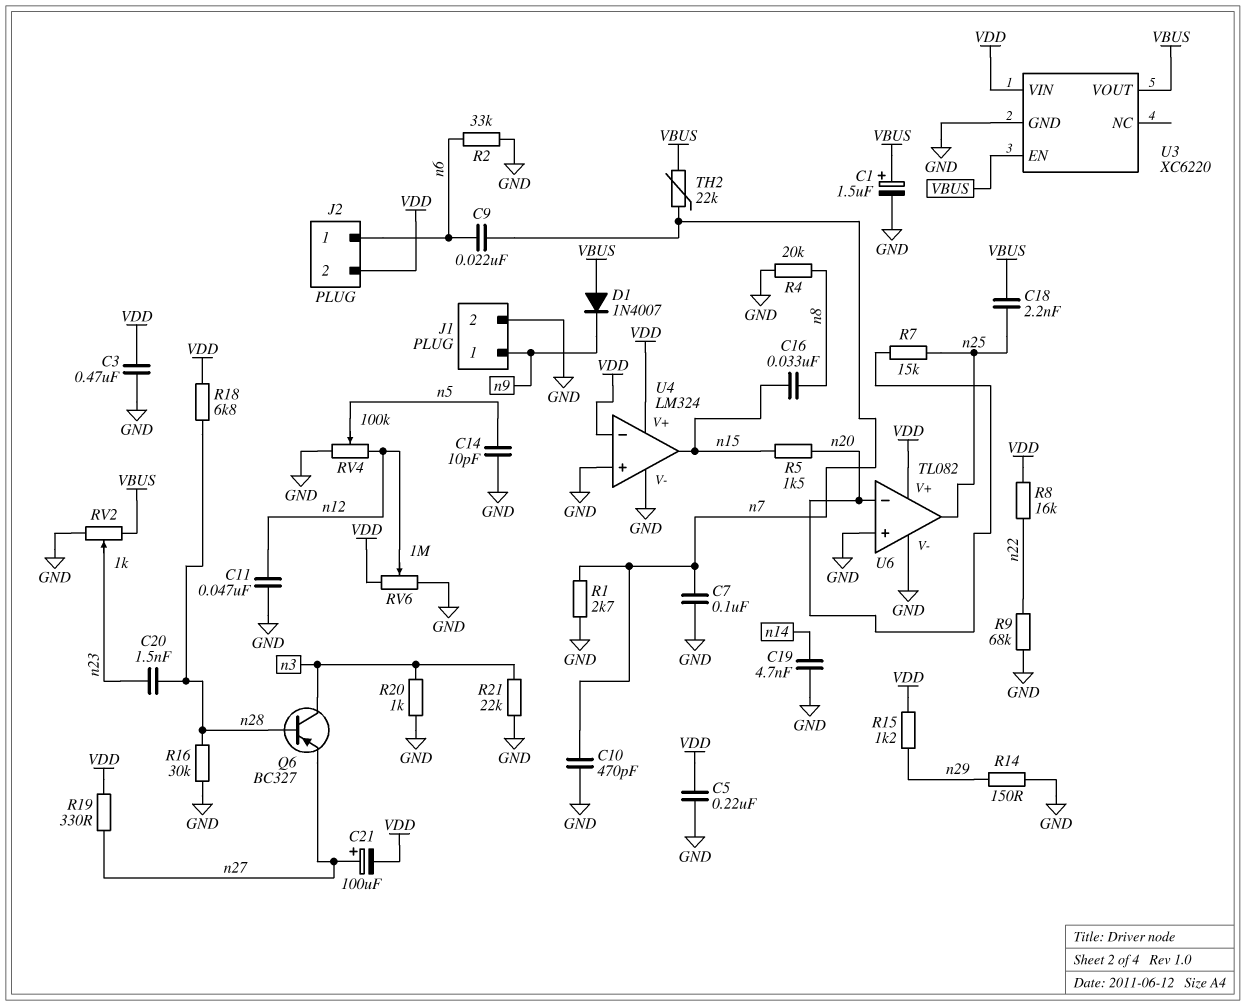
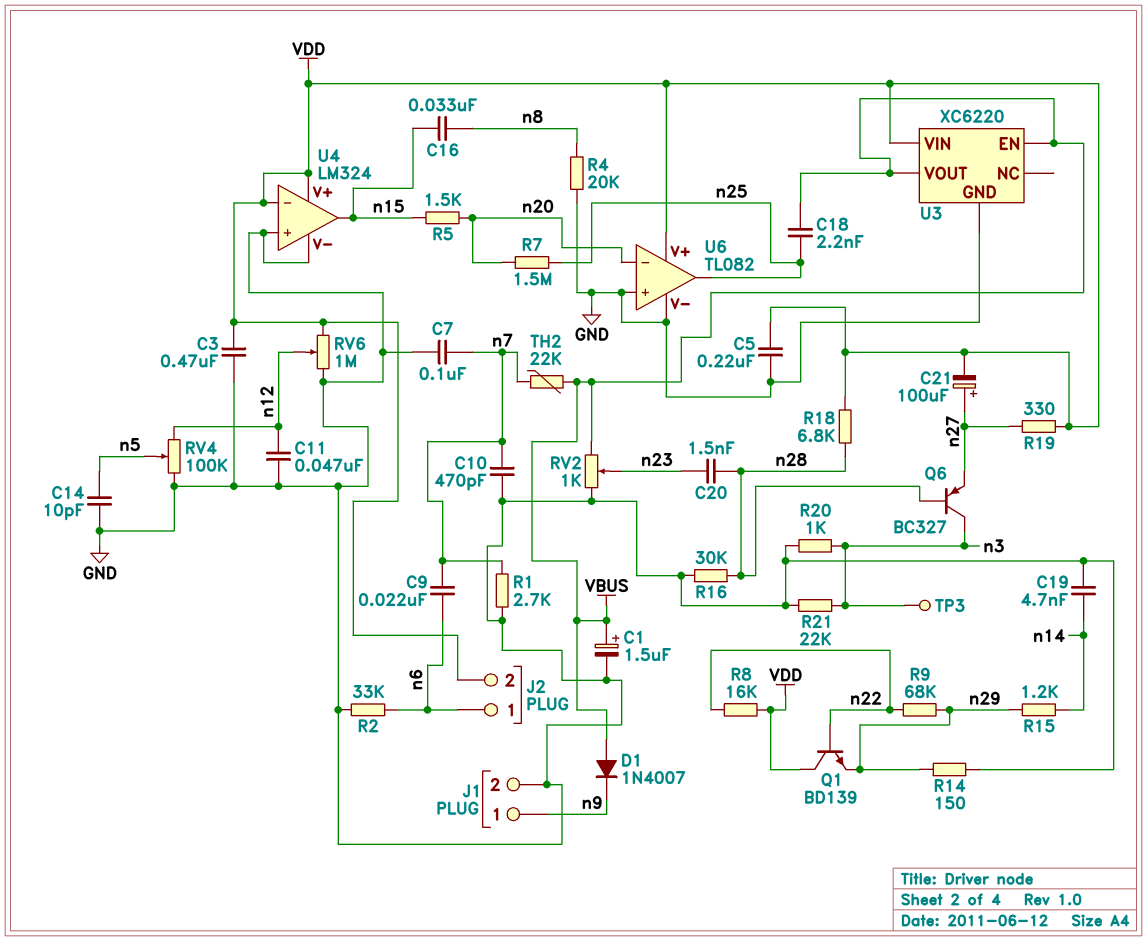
Q1: none -> NPN BD139 (B n22, C VDD, E n29)
R7: 15k (n20, n25) -> 1.5M (n20, n25)
R9: 68k (GND, n22) -> 68k (n22, n29)
R15: 1.2k (VDD, n29) -> 1.2k (n14, n29)
TP3: none -> test point (n3)

